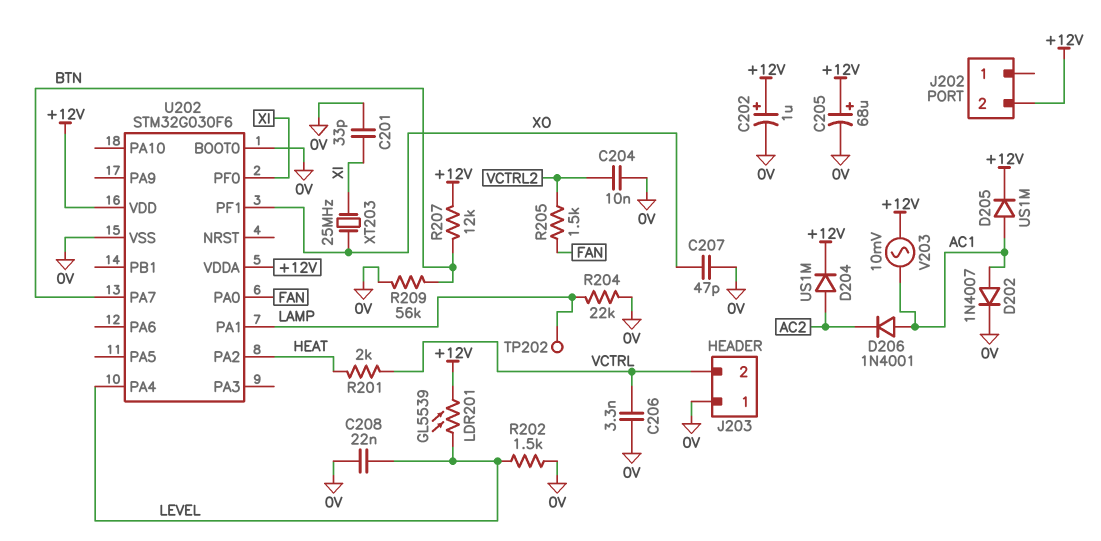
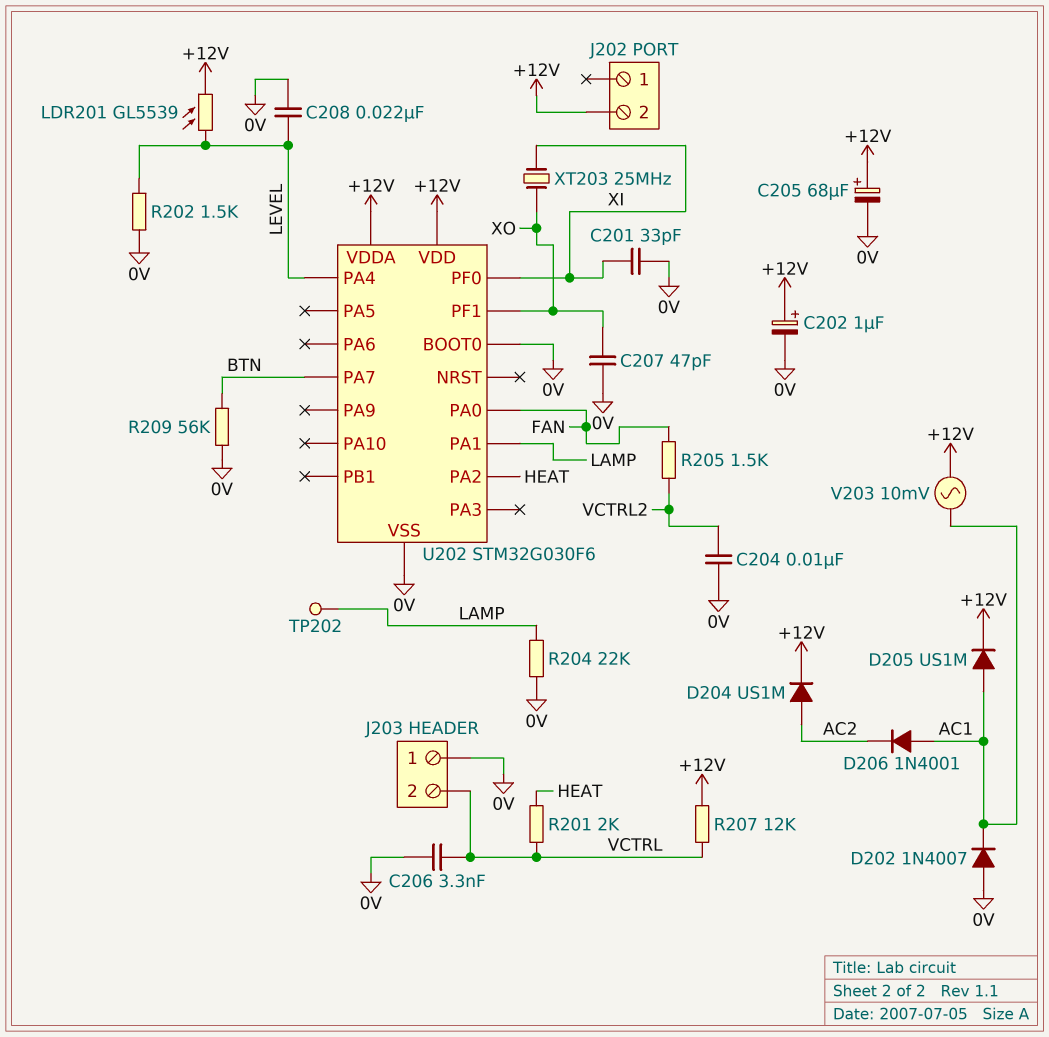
D202: diode 1N4007 (A AC1, K 0V) -> diode 1N4007 (A 0V, K AC1)
R207: 12k (+12V, BTN) -> 12k (+12V, VCTRL)

